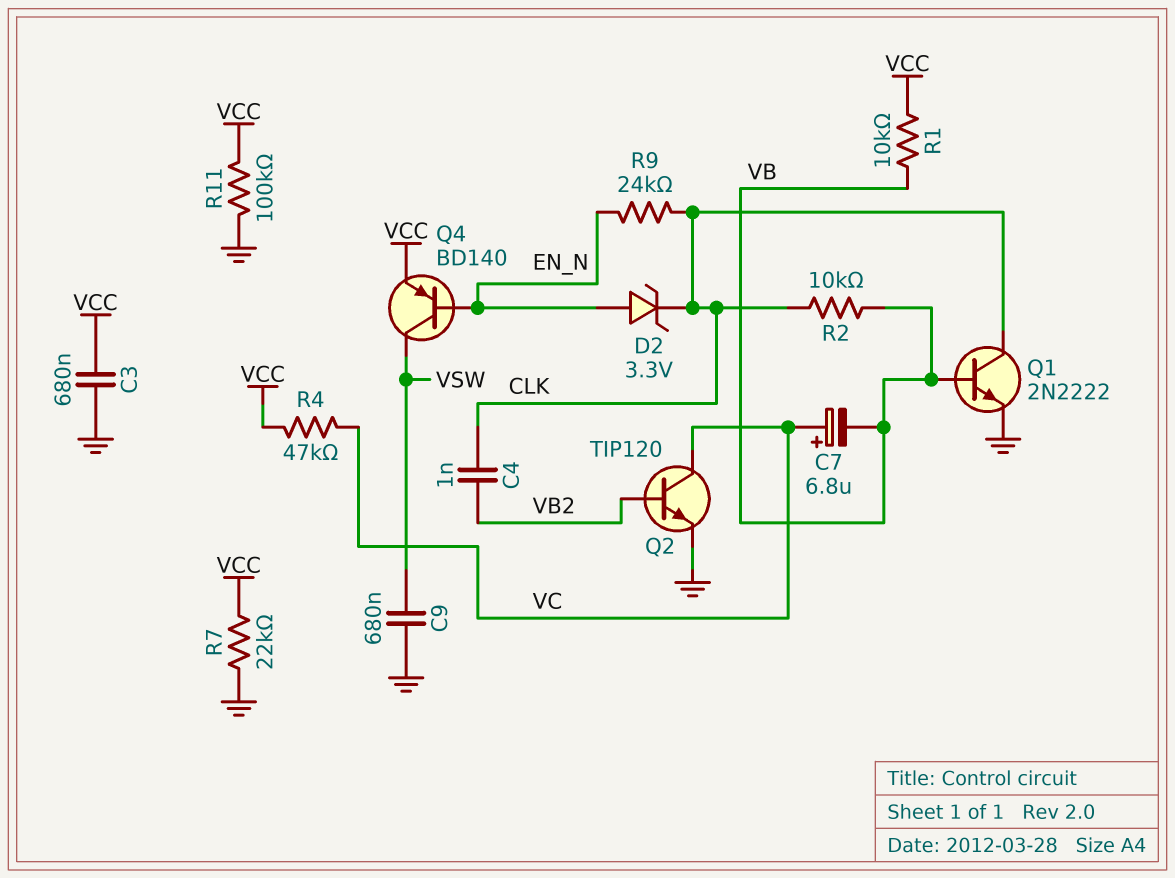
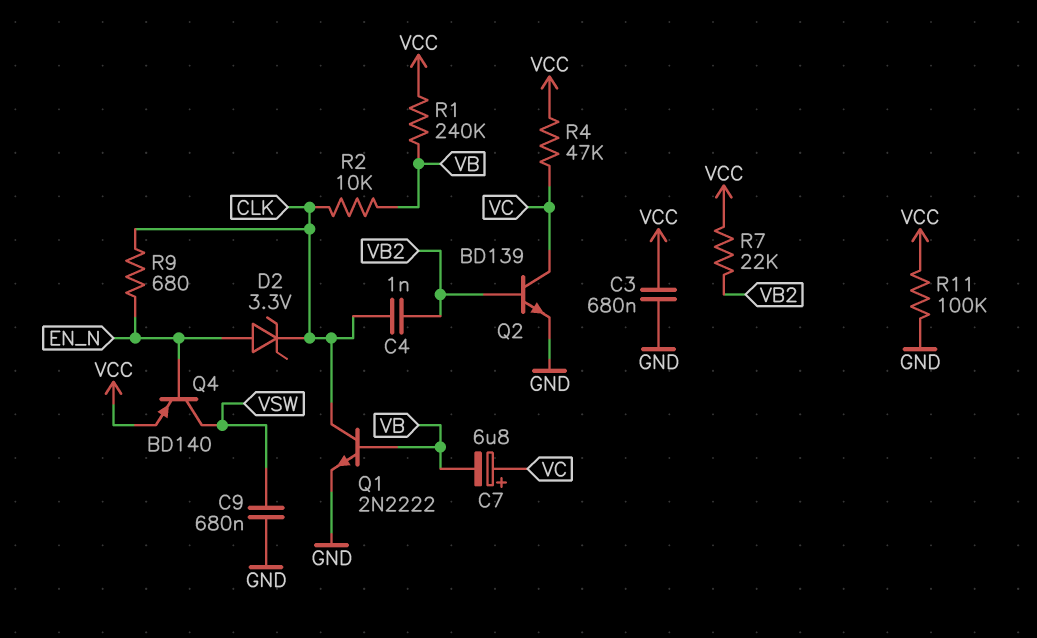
Q2: NPN TIP120 (B VB2, C VC, E GND) -> NPN BD139 (B VB2, C VC, E GND)
R1: 10k (VB, VCC) -> 240k (VB, VCC)
R7: 22k (GND, VCC) -> 22k (VB2, VCC)
R9: 24k (CLK, EN_N) -> 680 (CLK, EN_N)

